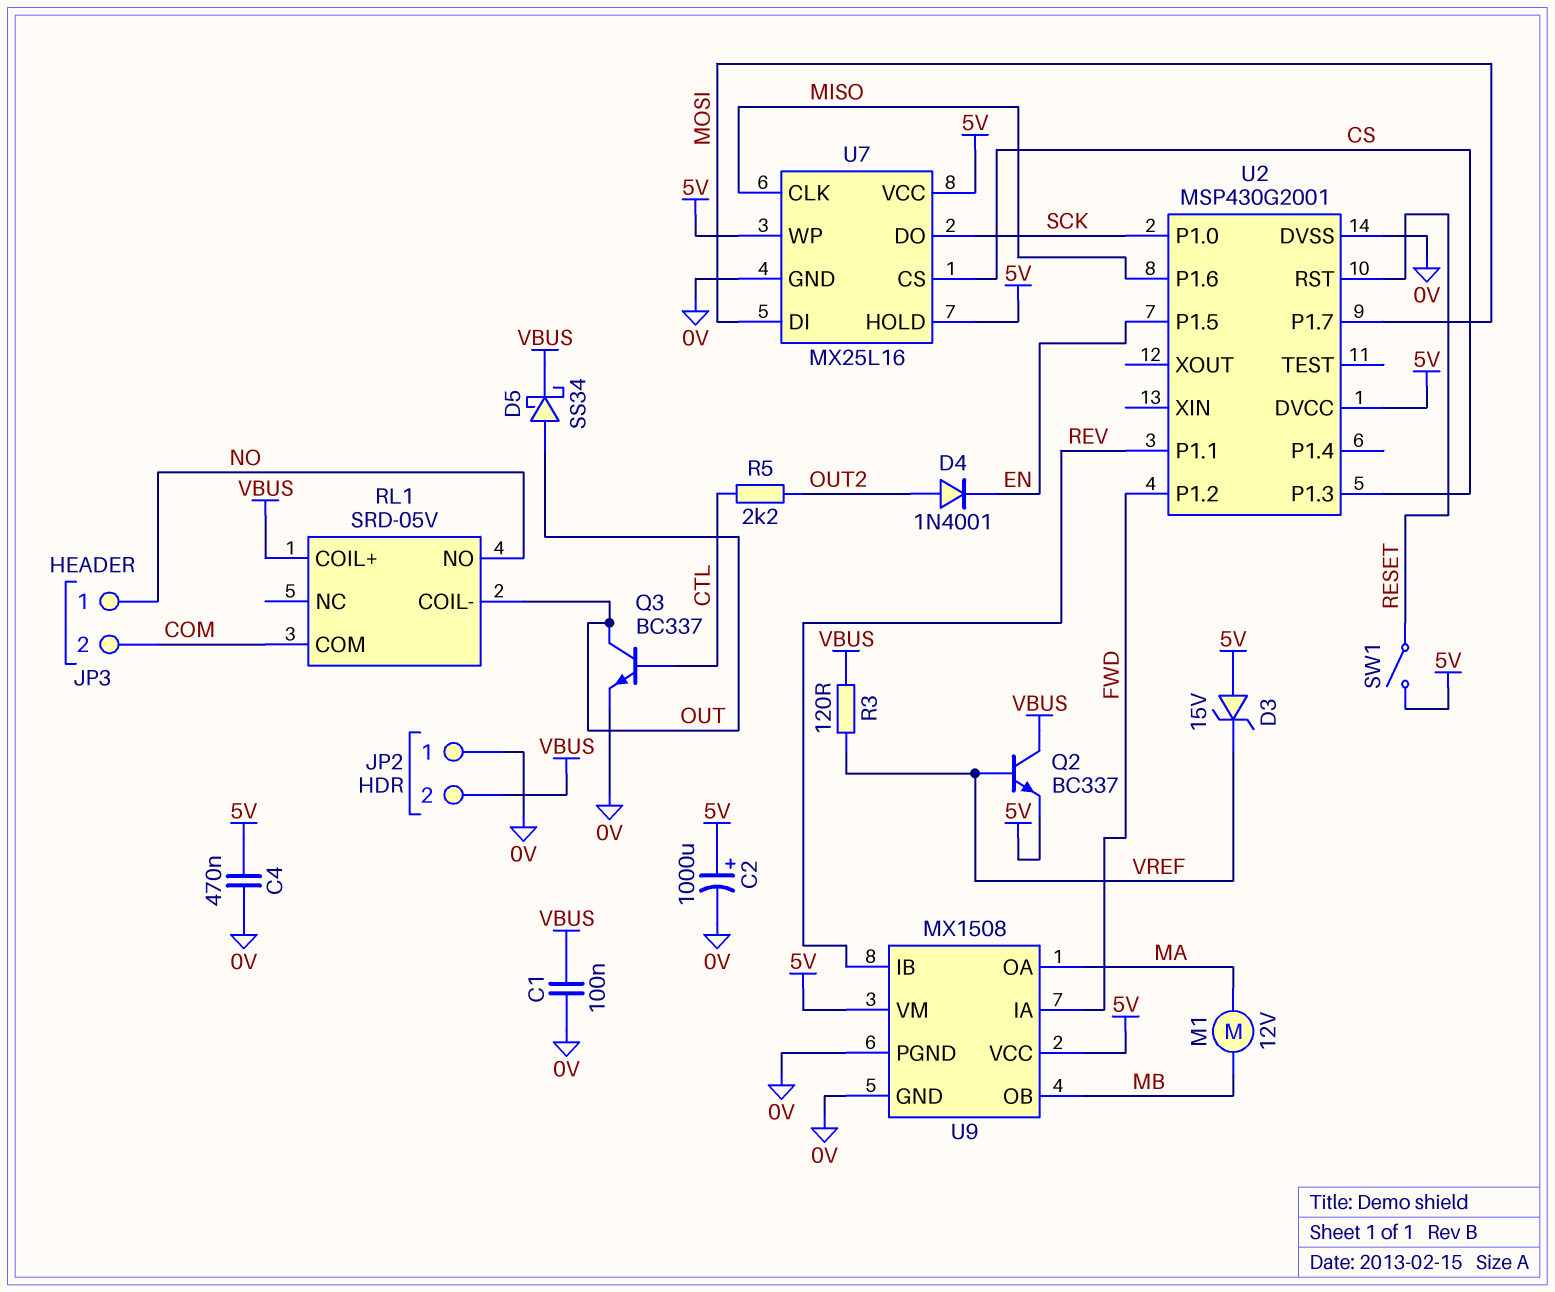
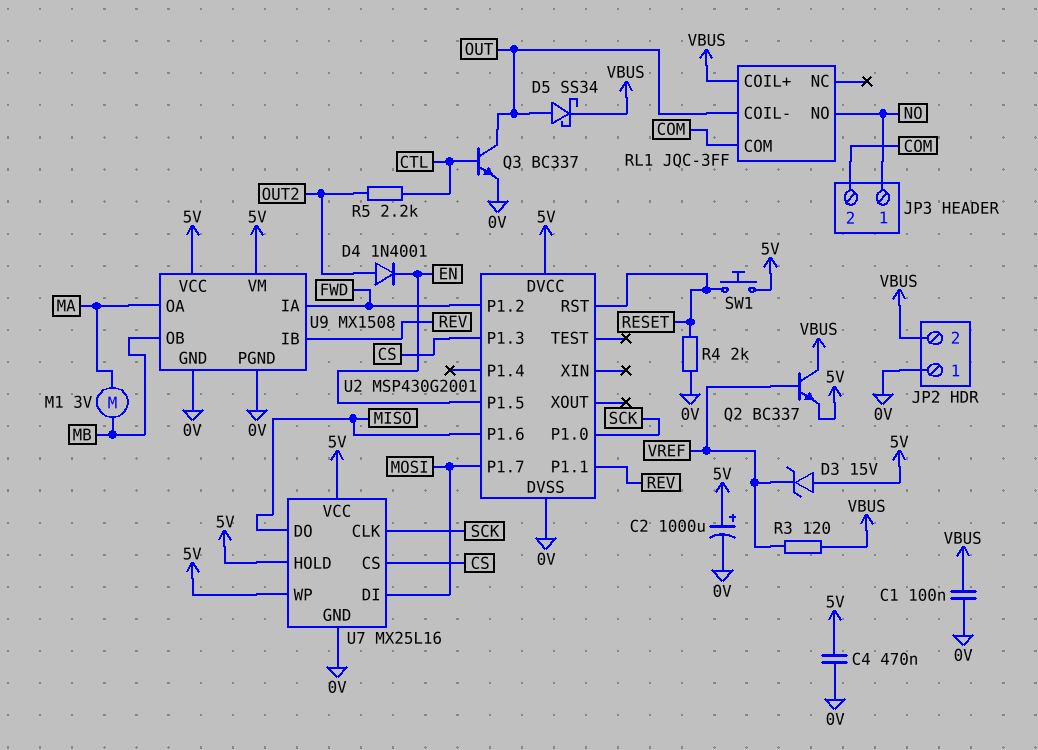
M1: motor 12V (MA, MB) -> motor 3V (MA, MB)
R4: none -> 2k (0V, RESET)
RL1: SRD-05V -> JQC-3FF
SW1: switch (5V, RESET) -> button (5V, RESET)
U7 pin CLK: MISO -> SCK
U7 pin DO: SCK -> MISO

